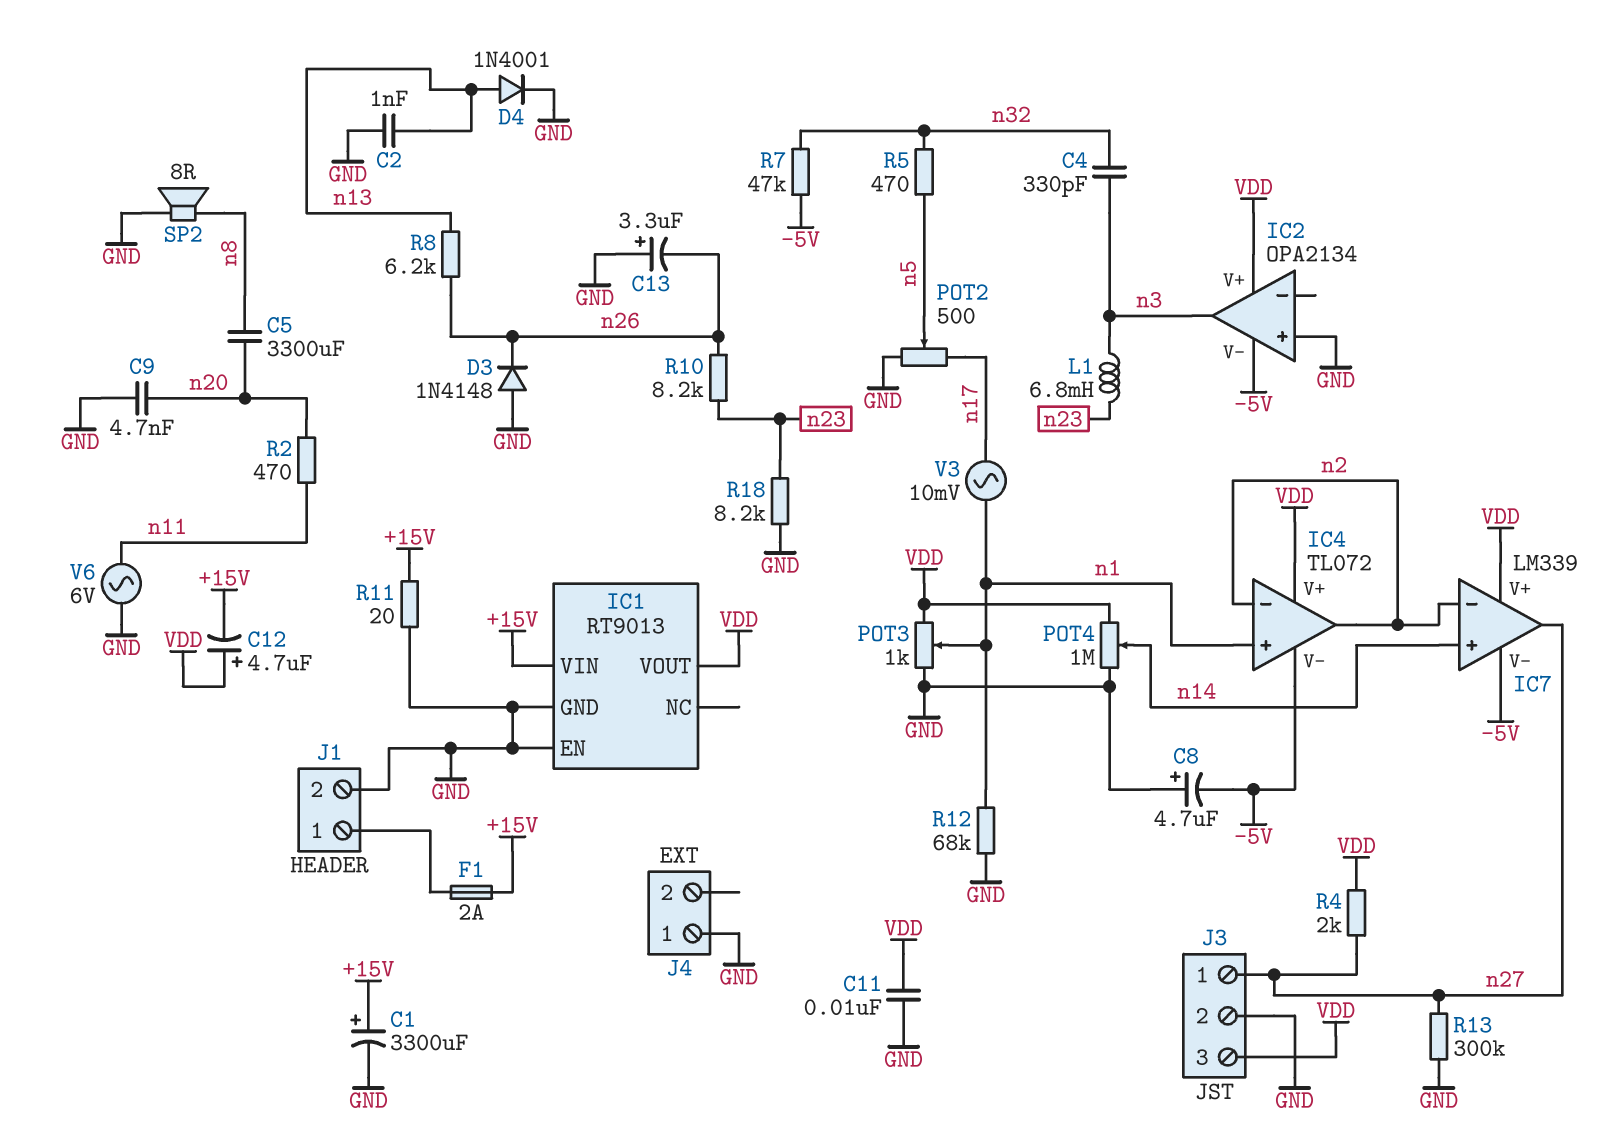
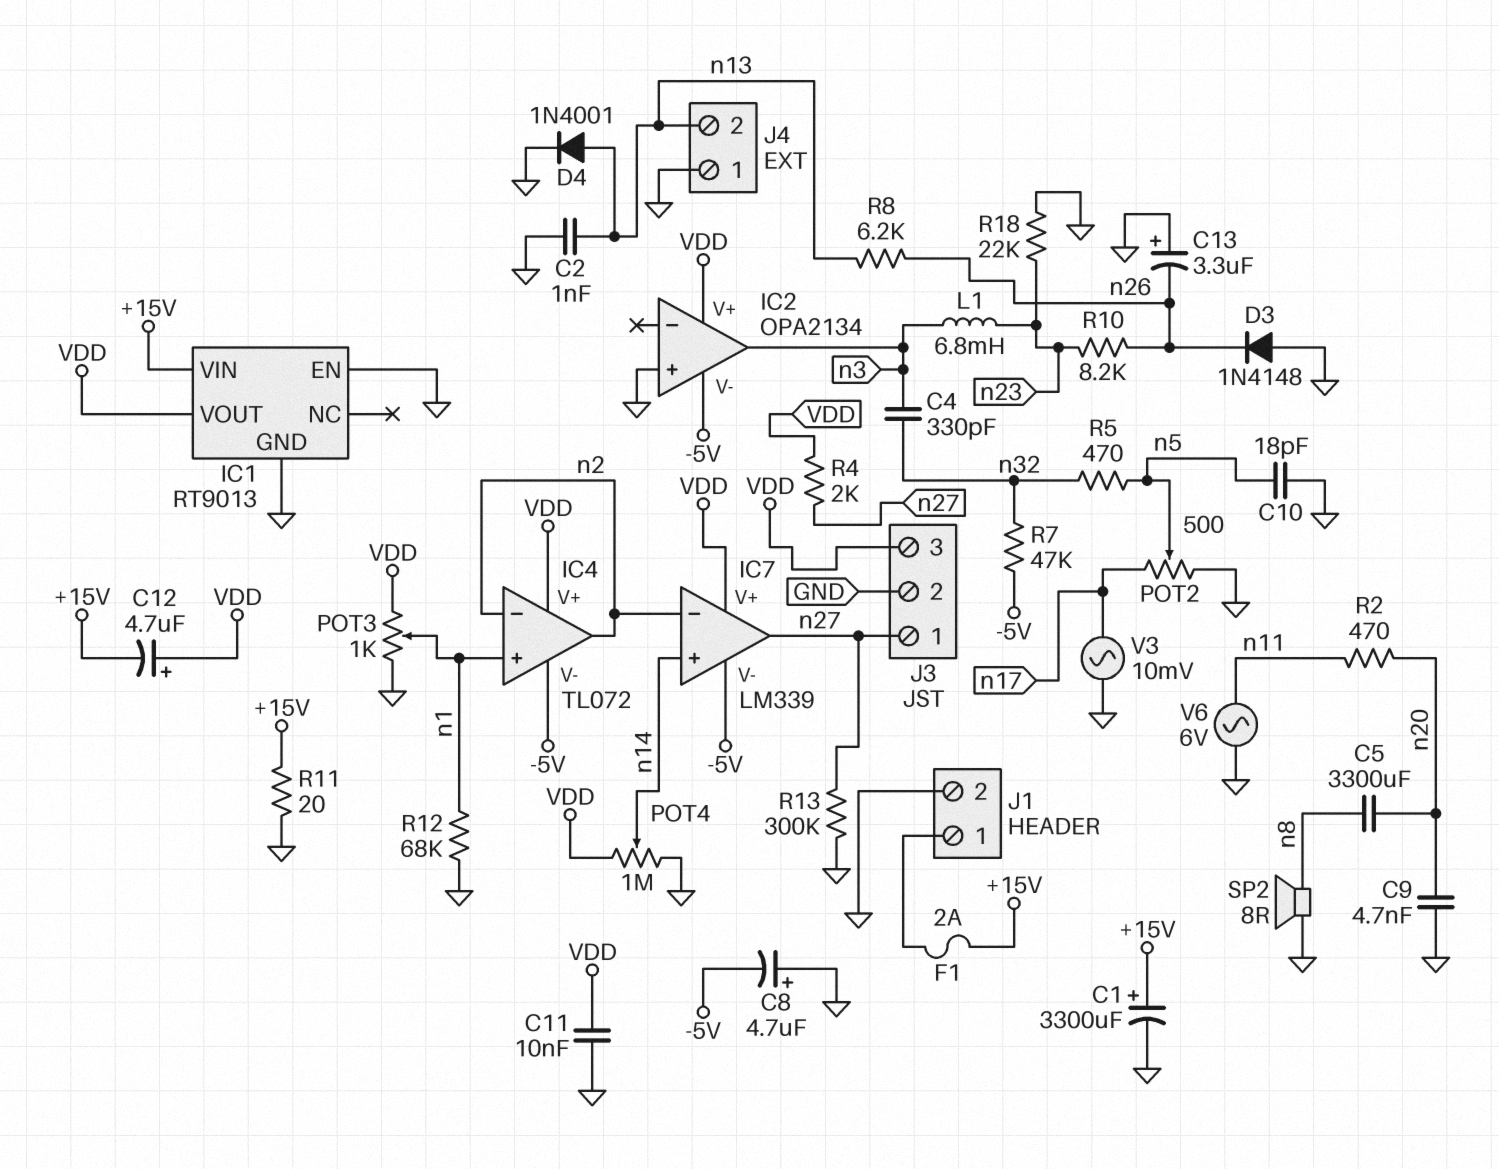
C10: none -> 18pF (GND, n5)
J4 pin 2: none -> n13
R18: 8.2k (GND, n23) -> 22k (GND, n23)
V3: AC 10mV (n1, n17) -> AC 10mV (GND, n17)

